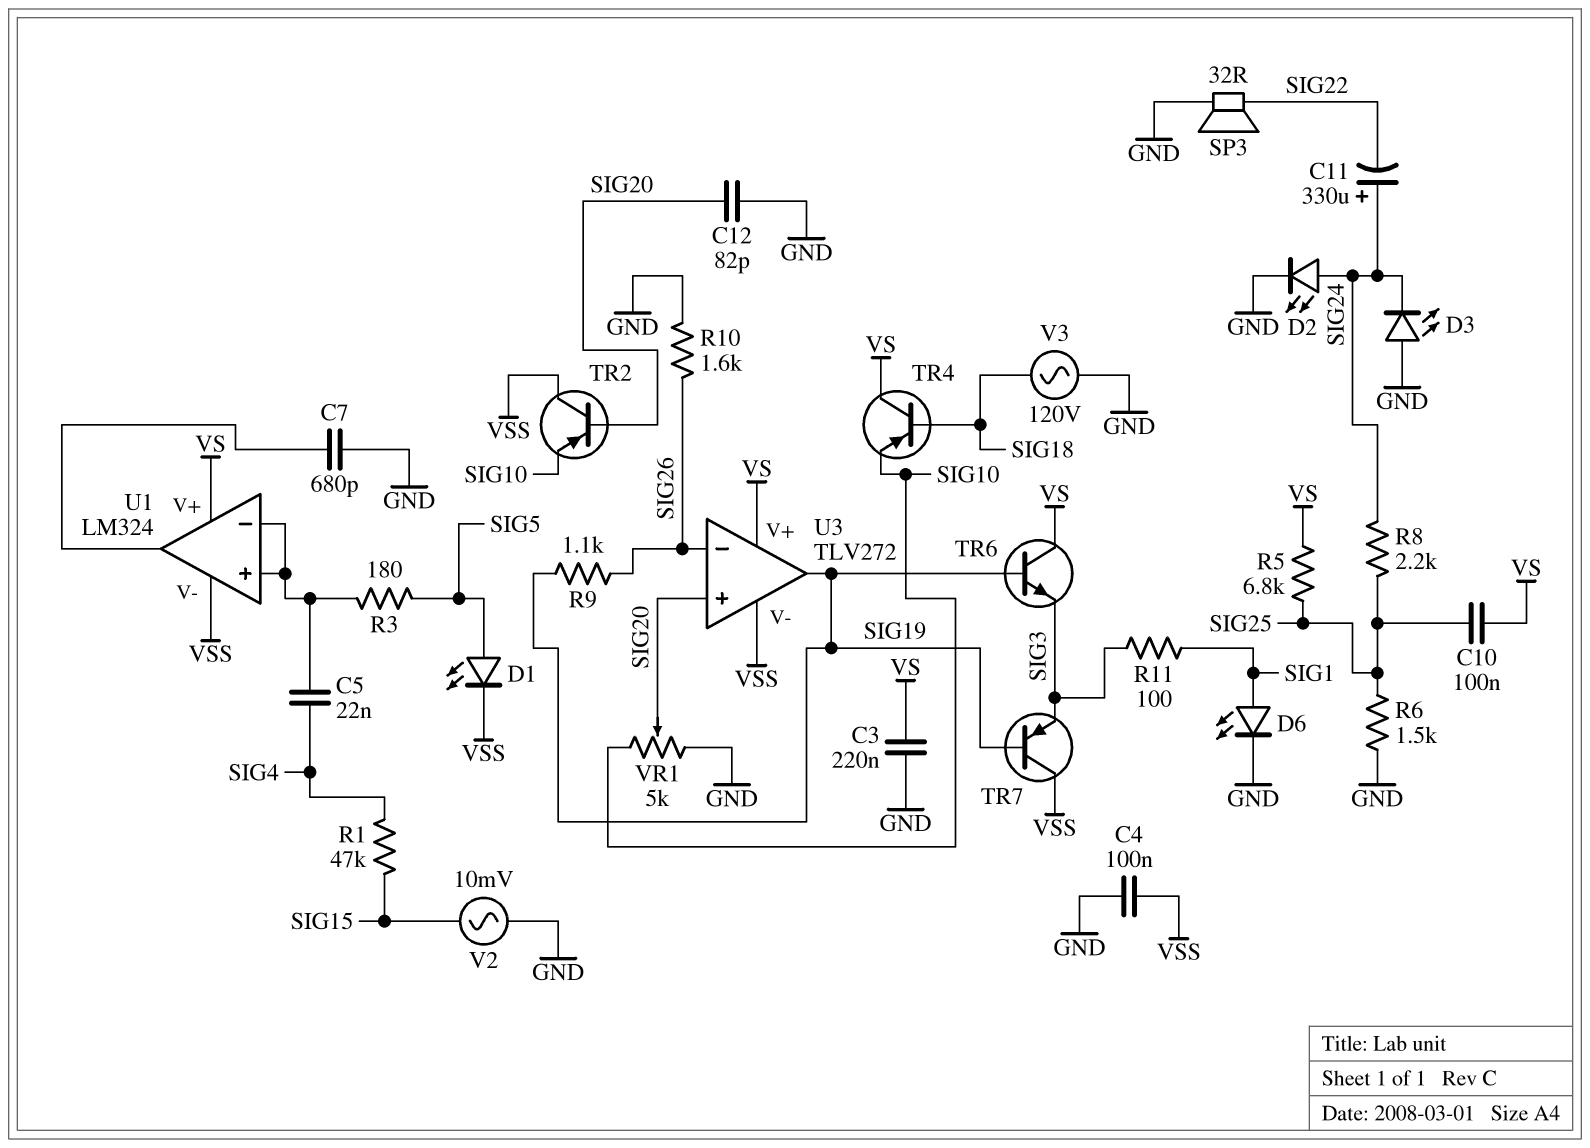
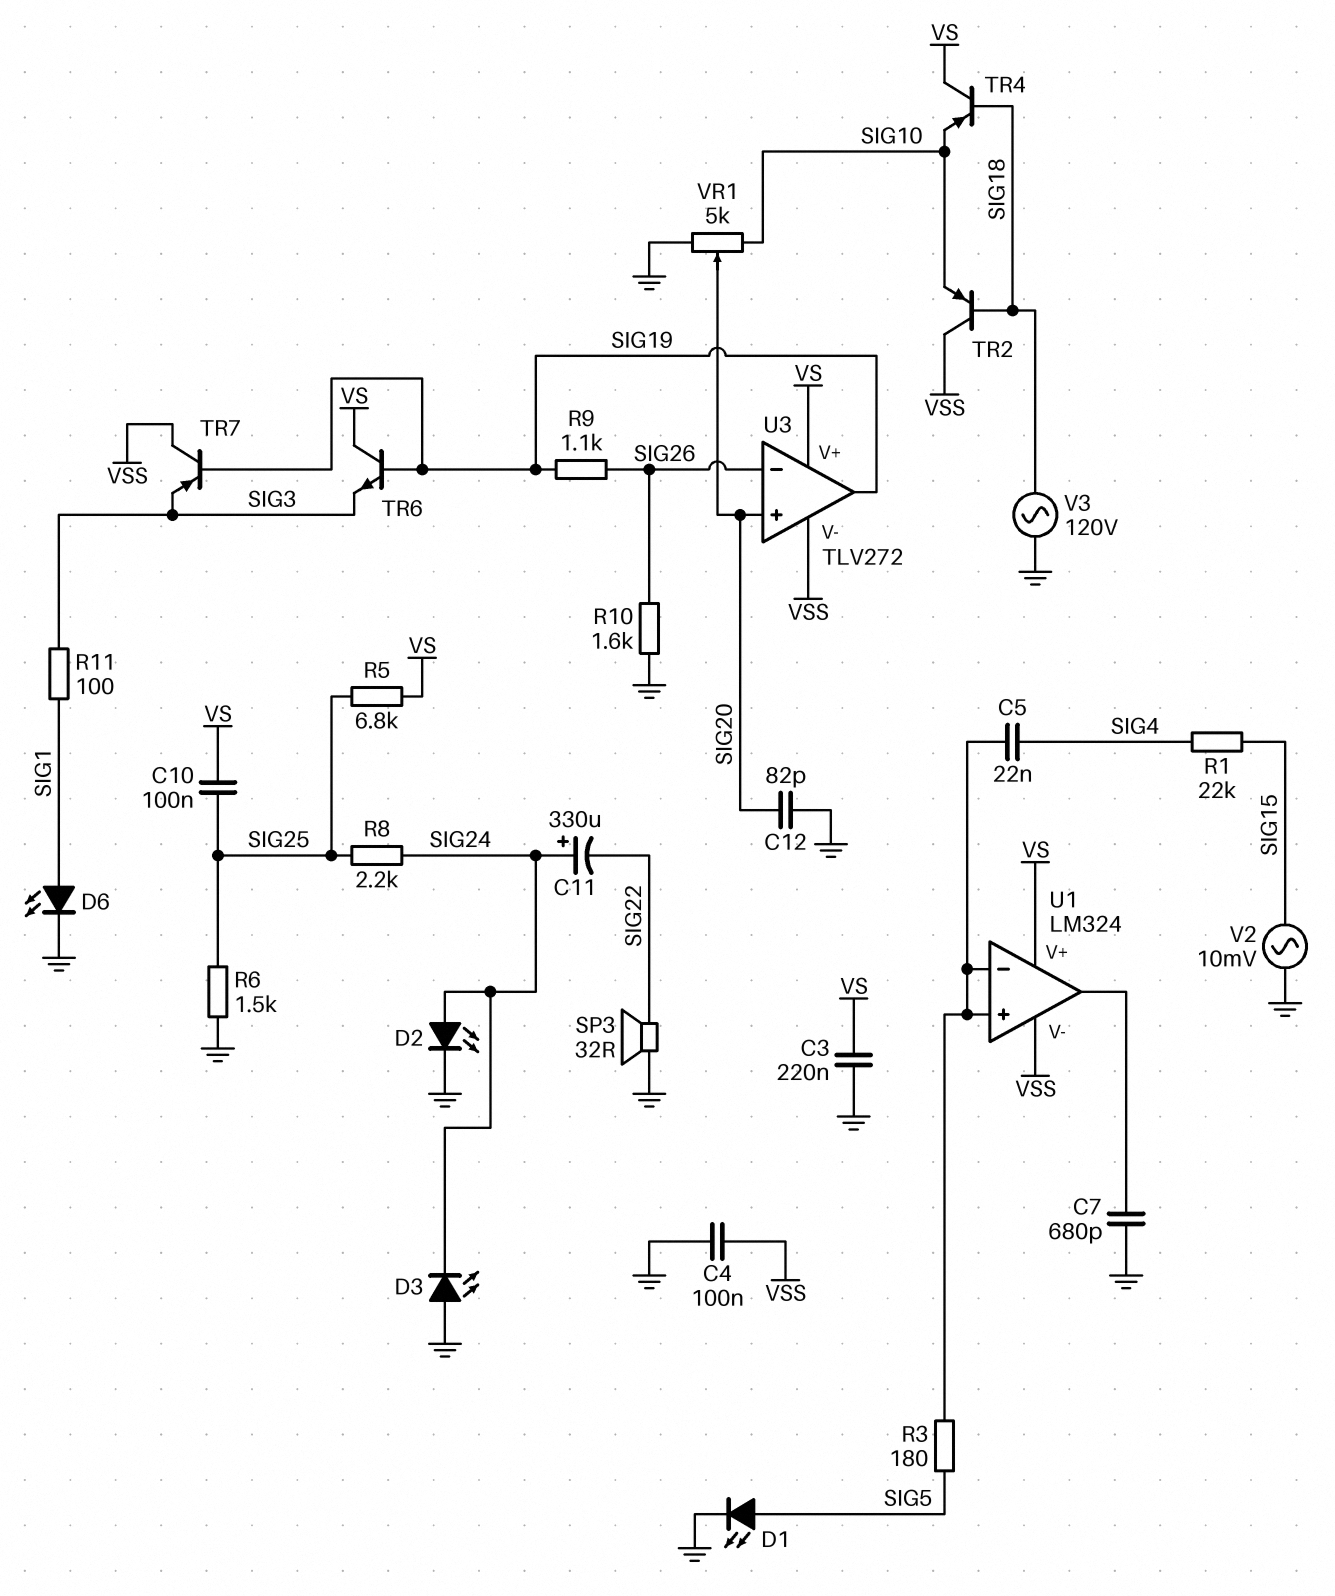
D1: LED (A SIG5, K VSS) -> LED (A SIG5, K GND)
R1: 47k (SIG4, SIG15) -> 22k (SIG4, SIG15)
TR2: PNP (B SIG20, C VSS, E SIG10) -> PNP (B SIG18, C VSS, E SIG10)

